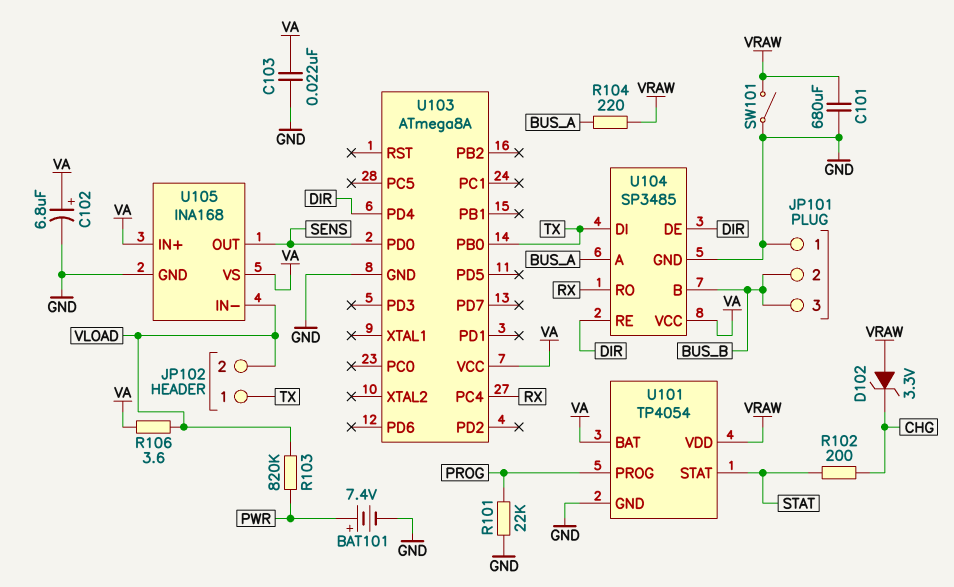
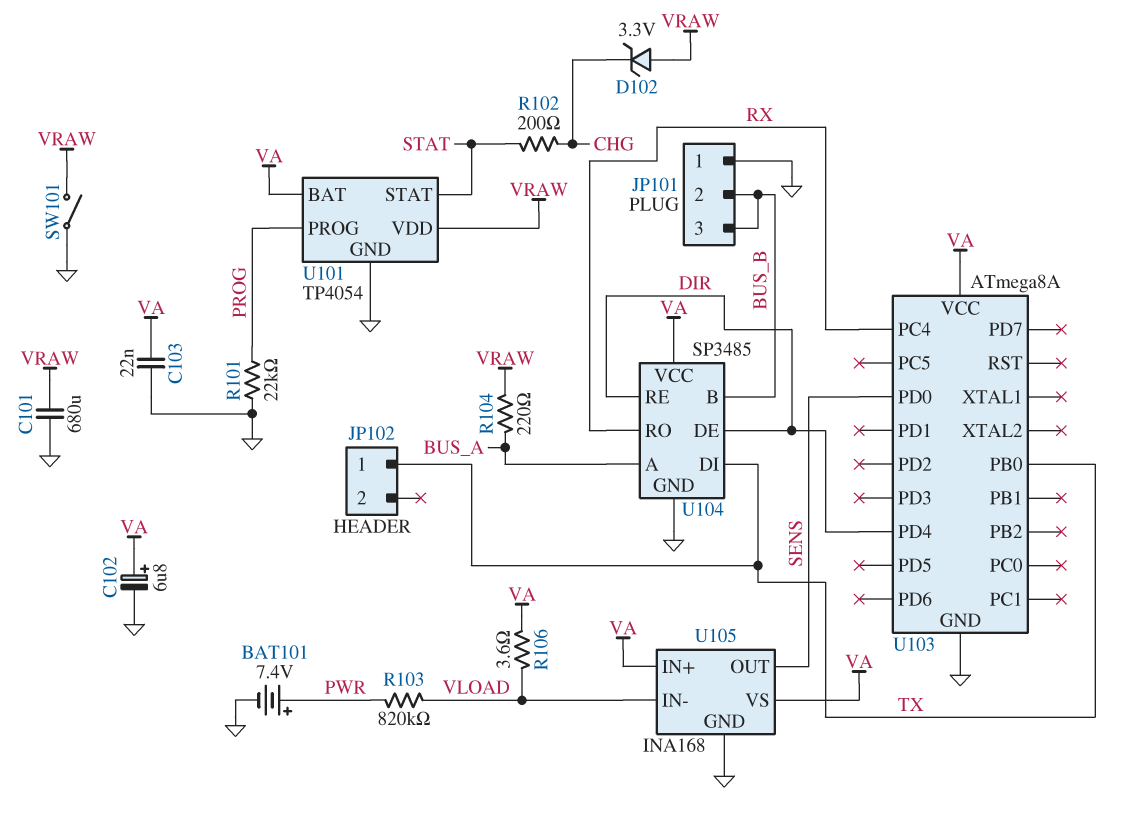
JP102 pin 2: VLOAD -> none

